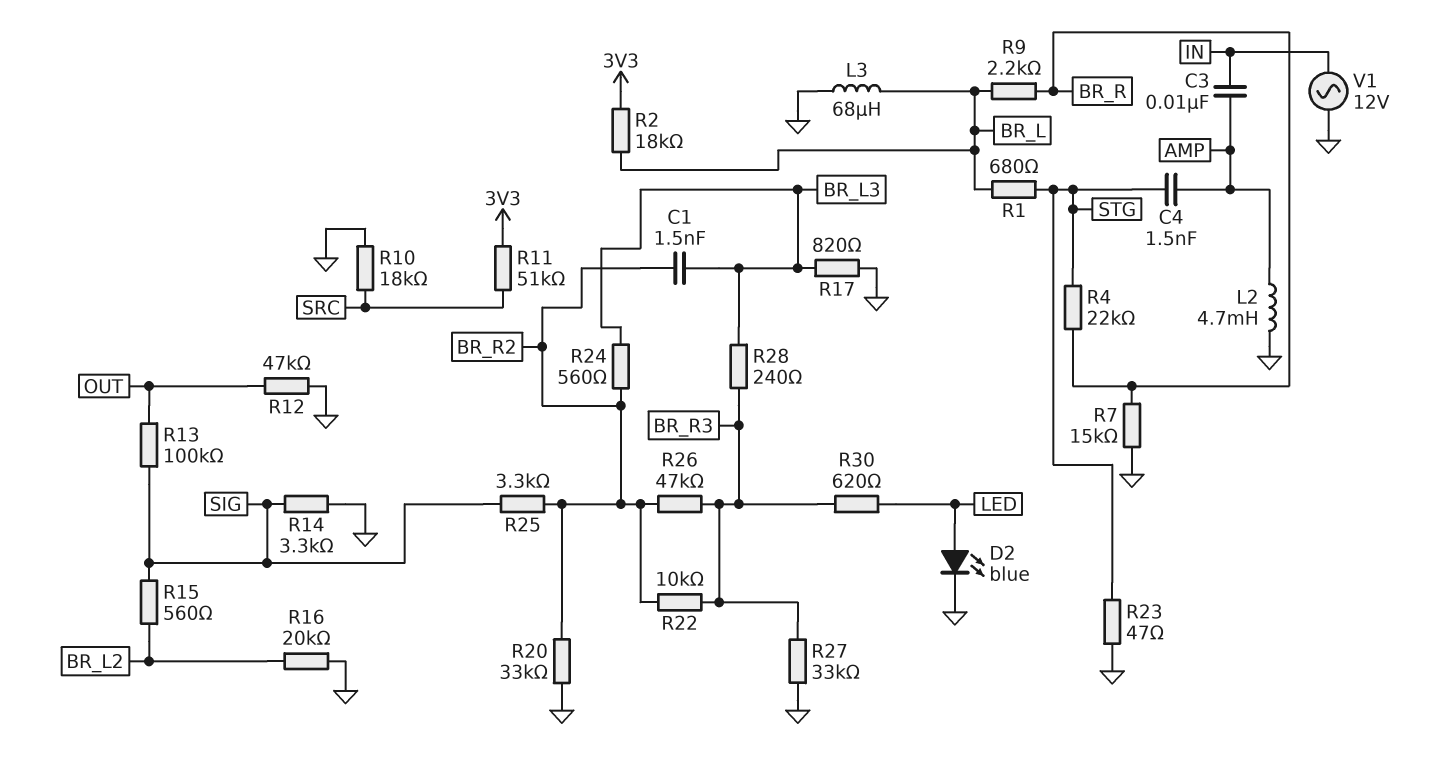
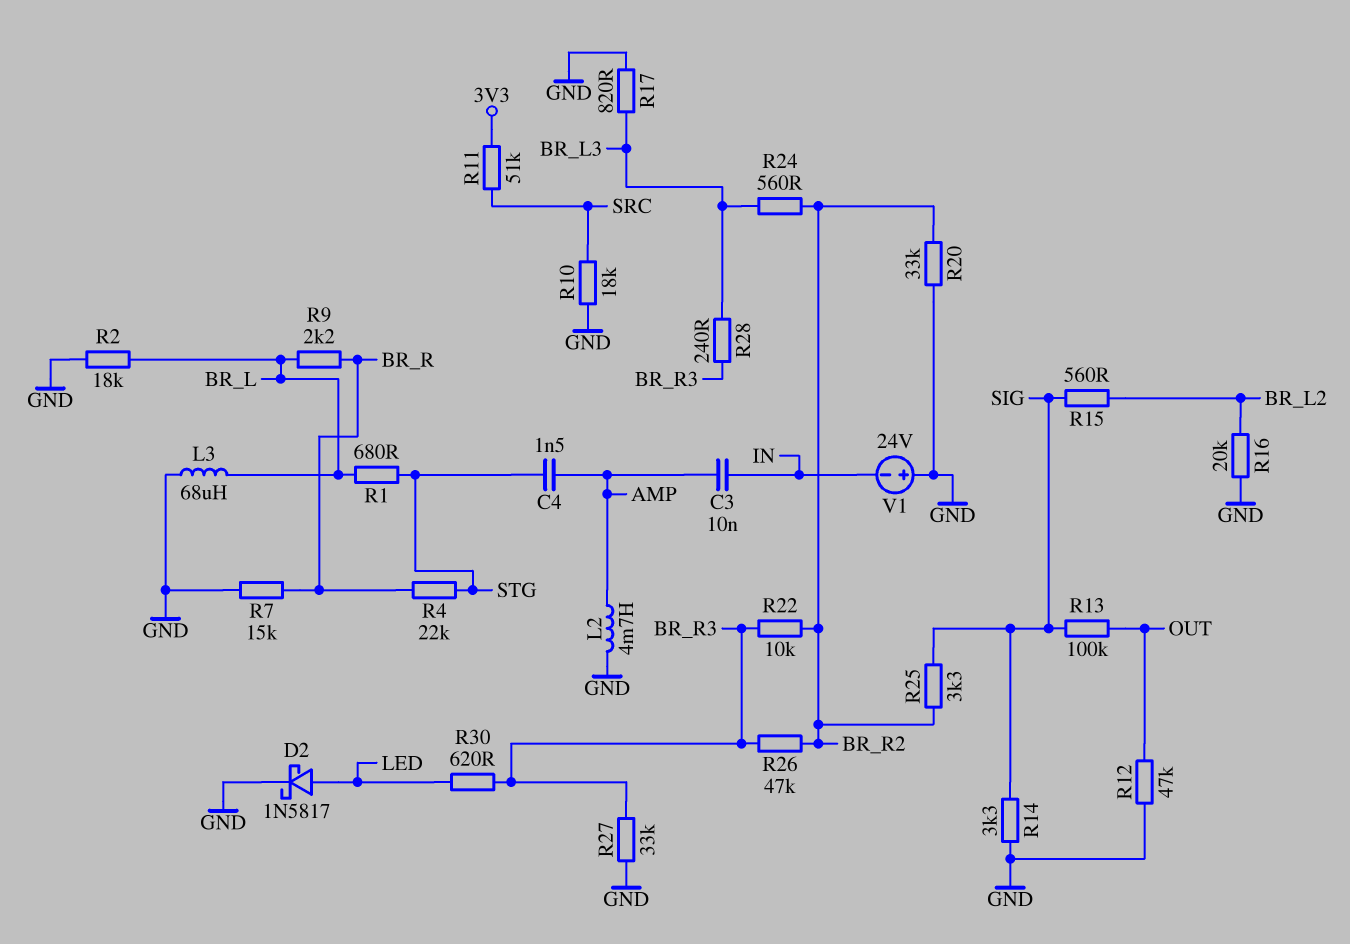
C1: 1.5nF (BR_L3, BR_R2) -> none
D2: LED blue (A LED, K GND) -> schottky 1N5817 (A LED, K GND)
R2: 18k (3V3, BR_L) -> 18k (BR_L, GND)
R23: 47 (GND, STG) -> none
V1: AC 12V (GND, IN) -> 24V (plus GND, minus IN)

